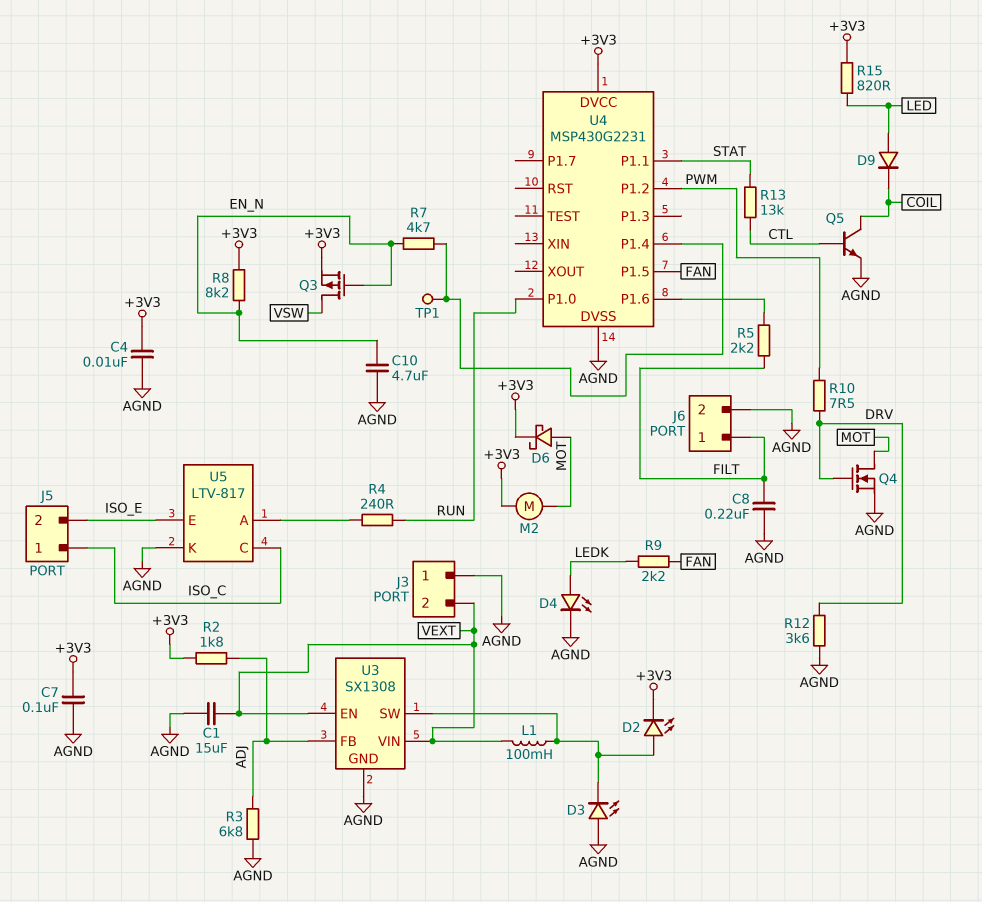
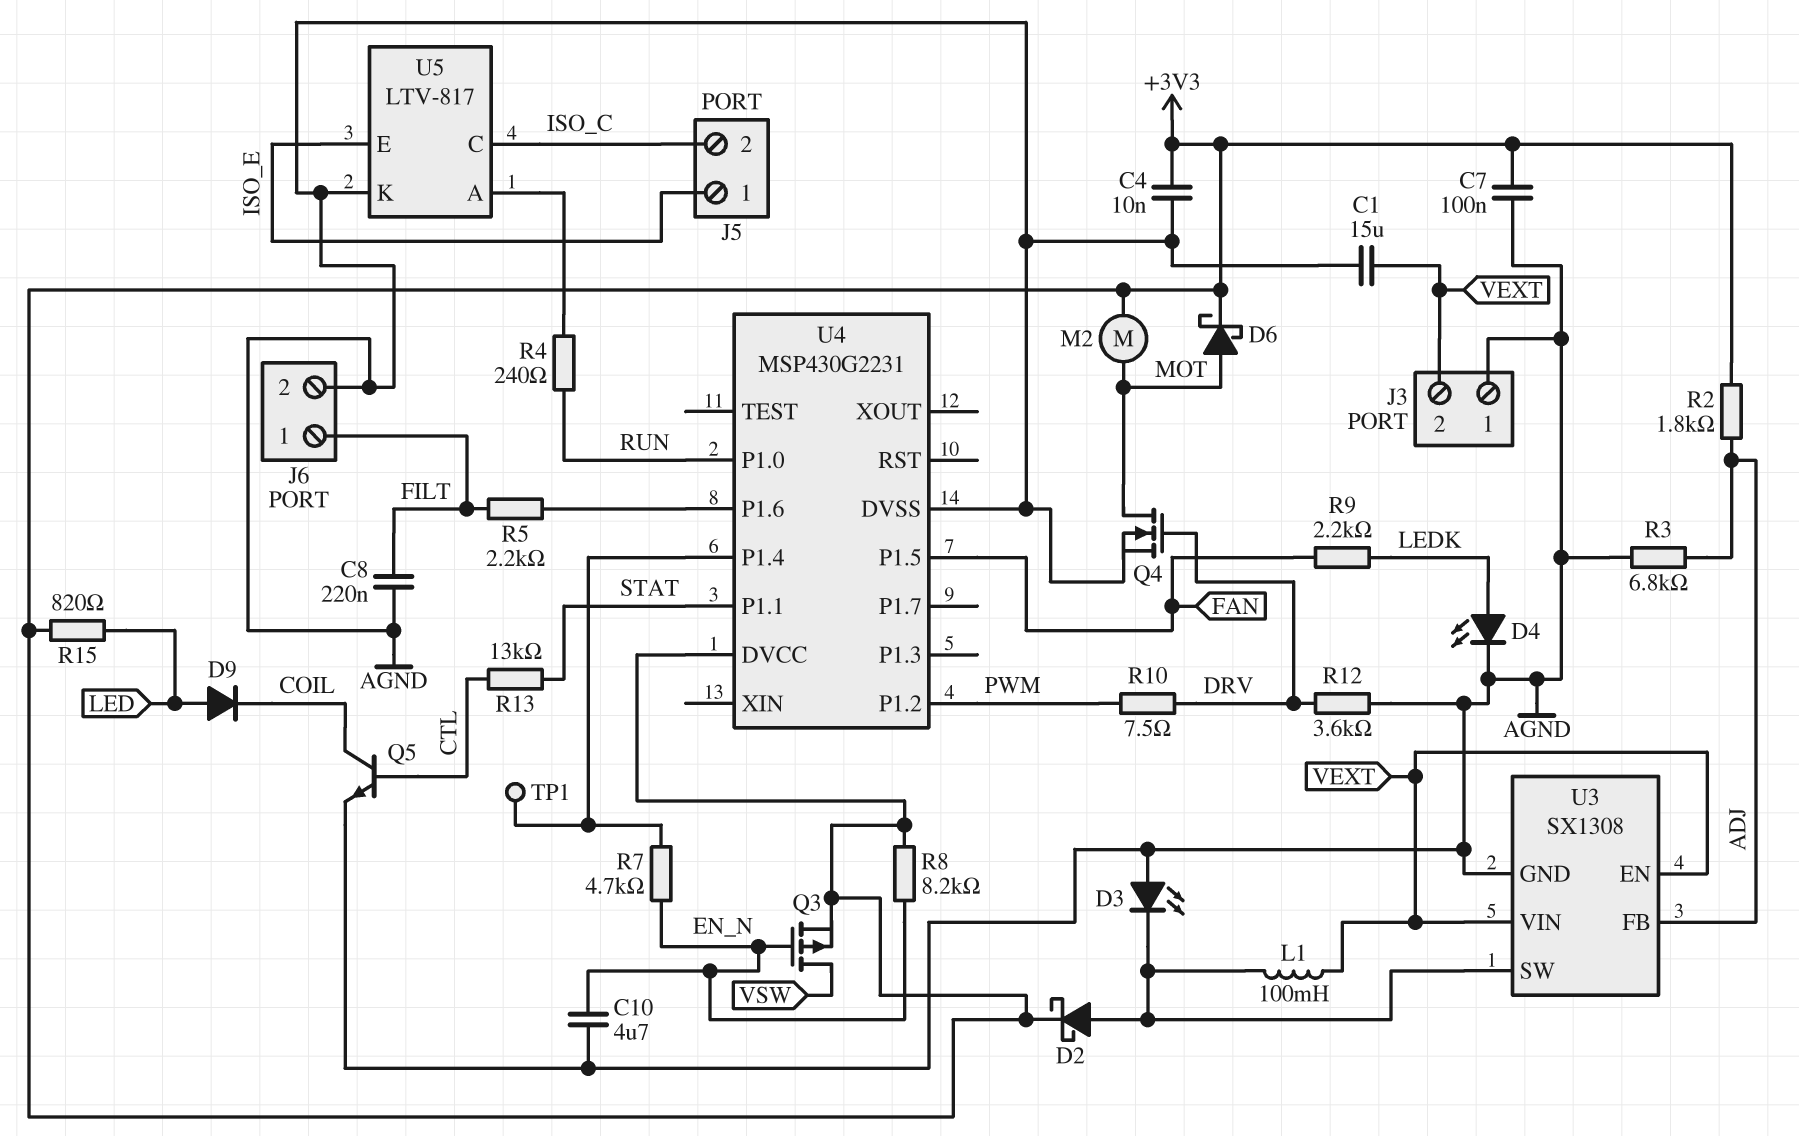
D2: LED (A U3/SW, K +3V3) -> schottky (A U3/SW, K +3V3)
J5 pin 1: ISO_C -> ISO_E
J5 pin 2: ISO_E -> ISO_C

